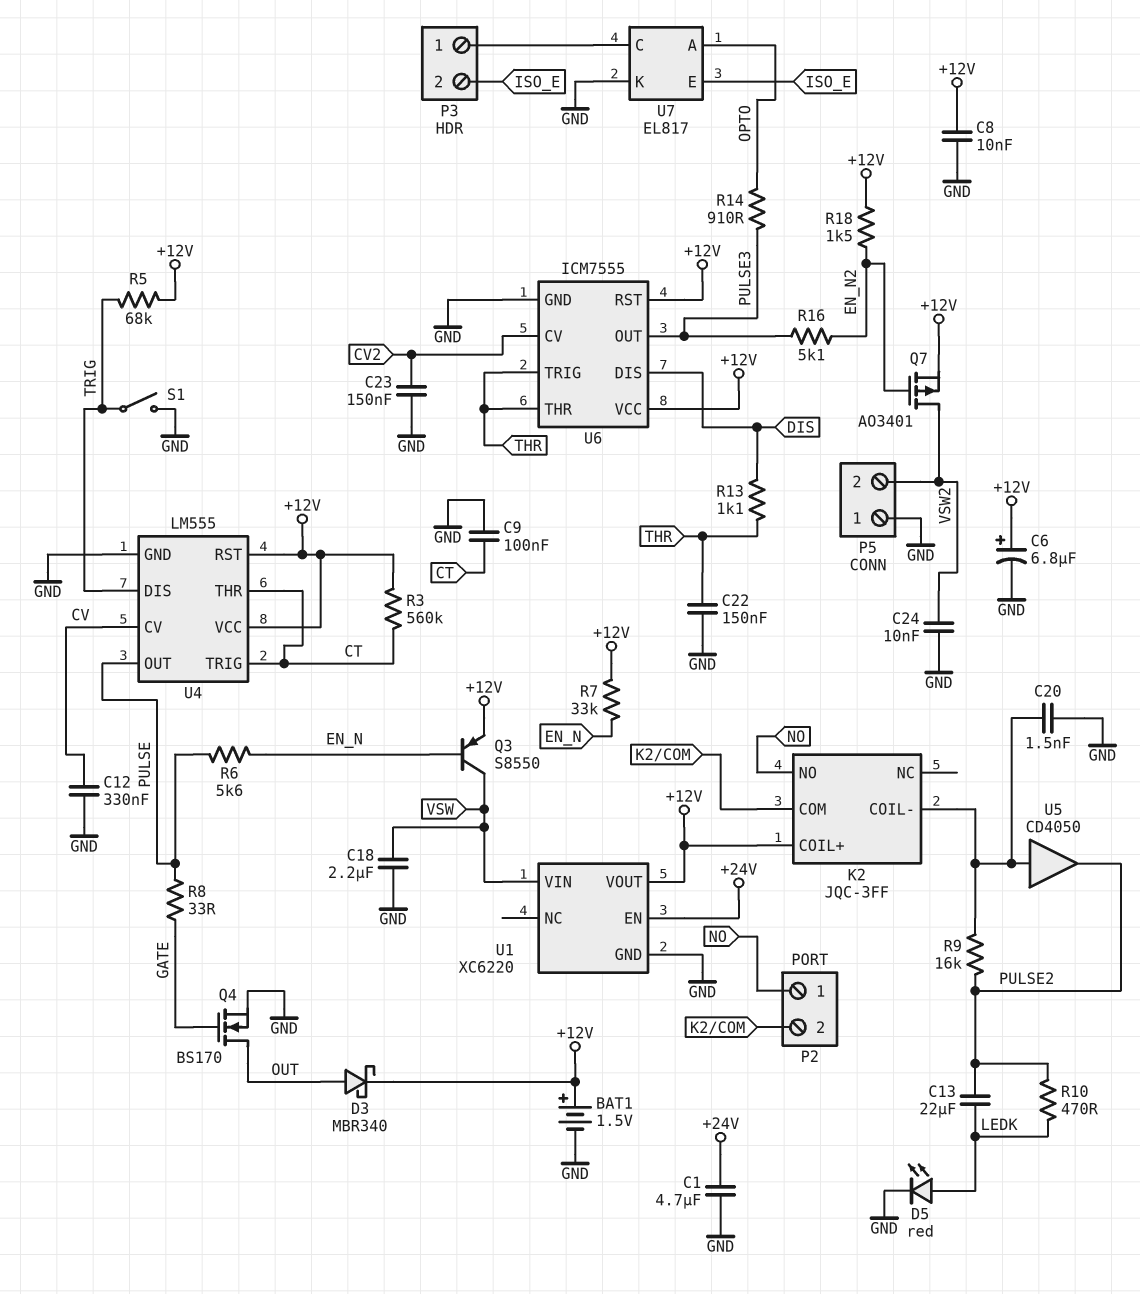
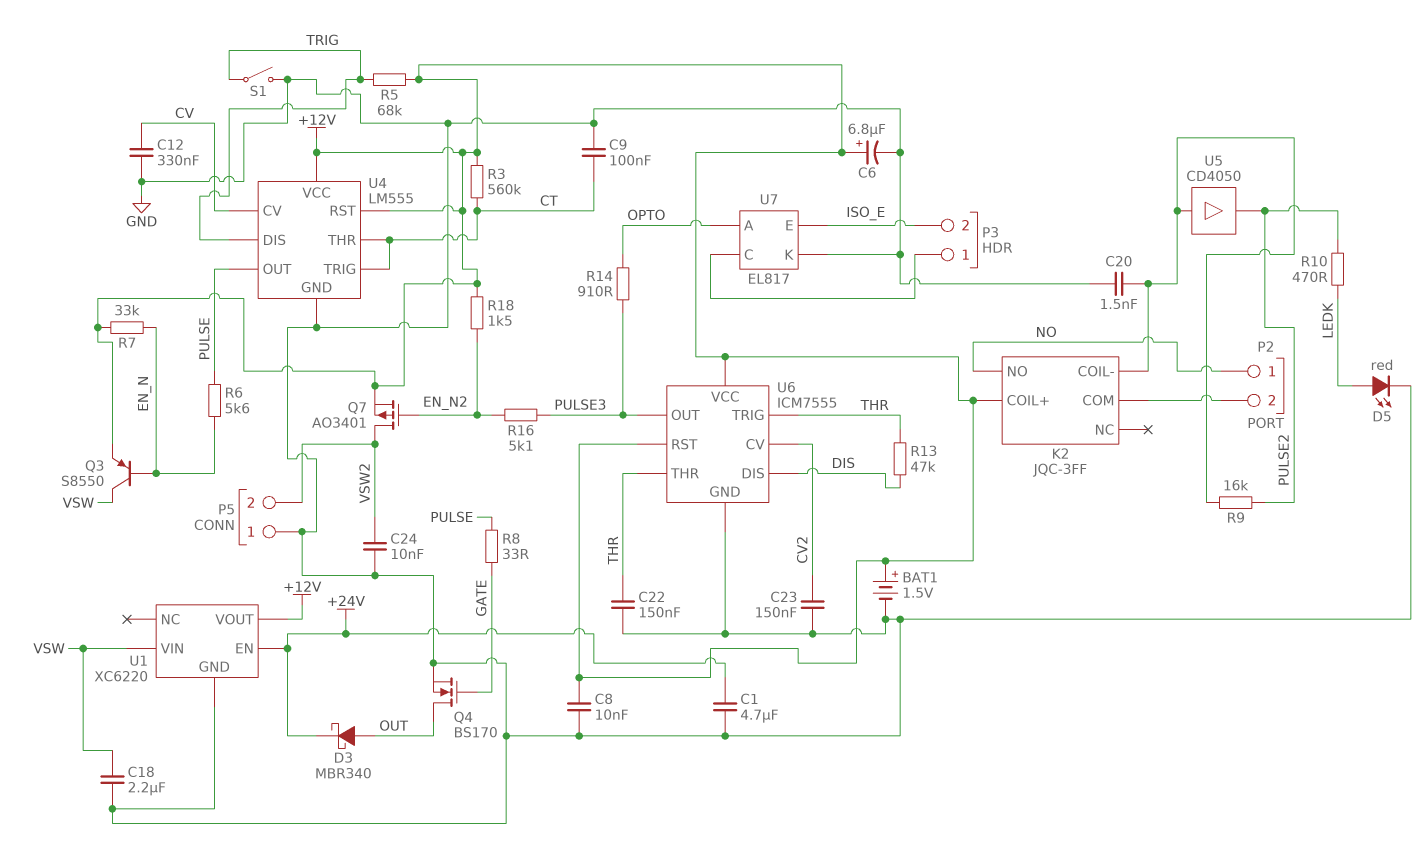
C13: 22uF (LEDK, PULSE2) -> none
D3: schottky MBR340 (A OUT, K +12V) -> schottky MBR340 (A OUT, K +24V)
R13: 1.1k (DIS, THR) -> 47k (DIS, THR)

